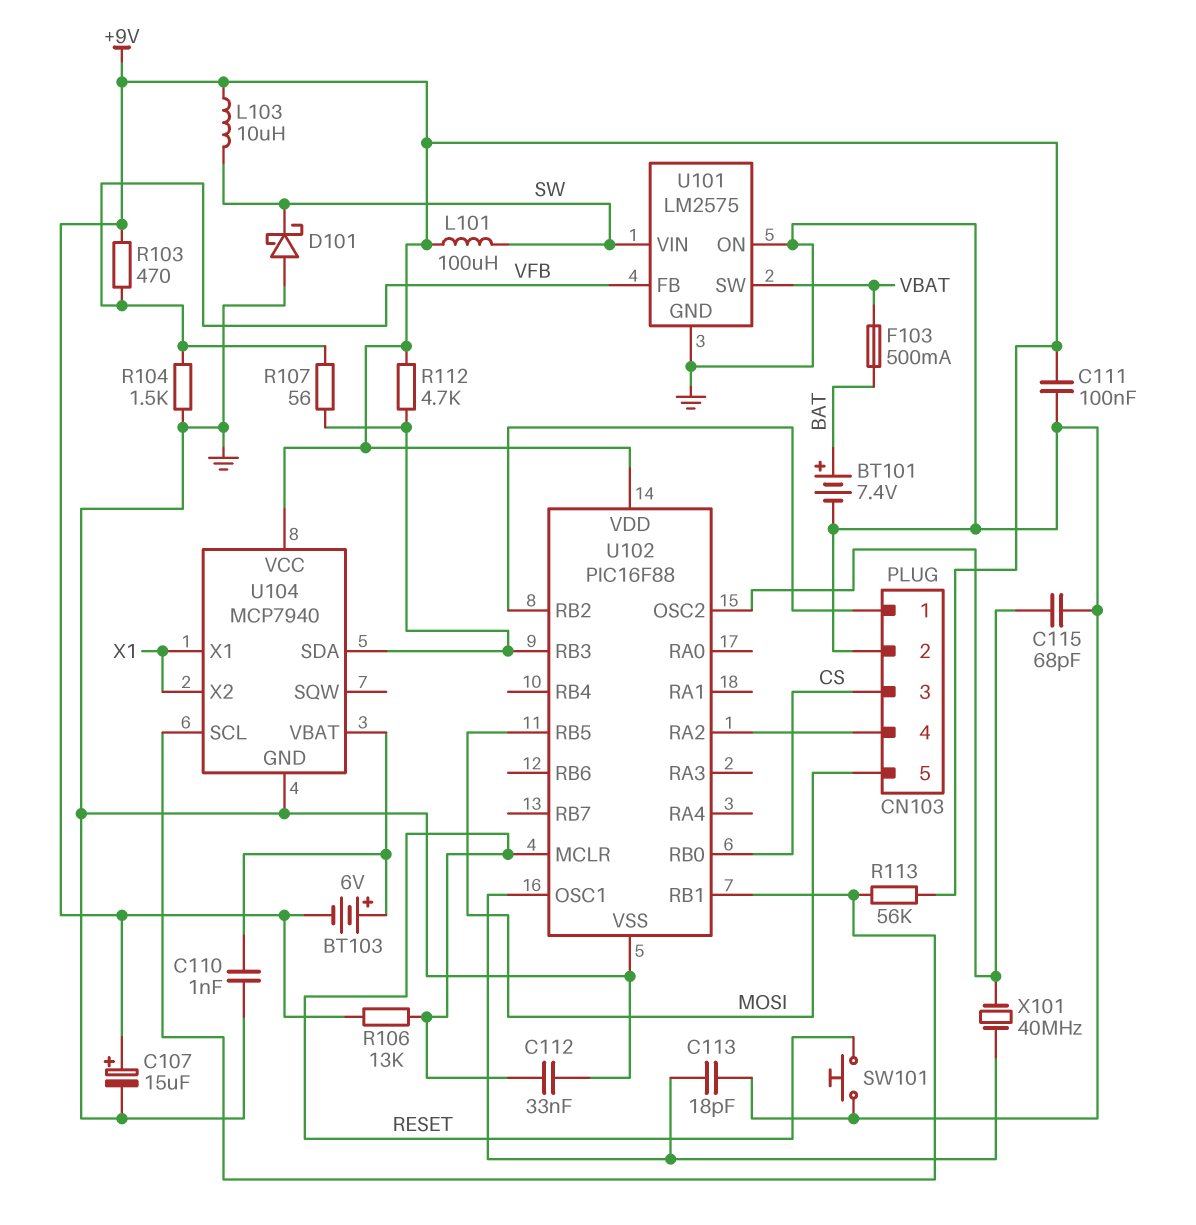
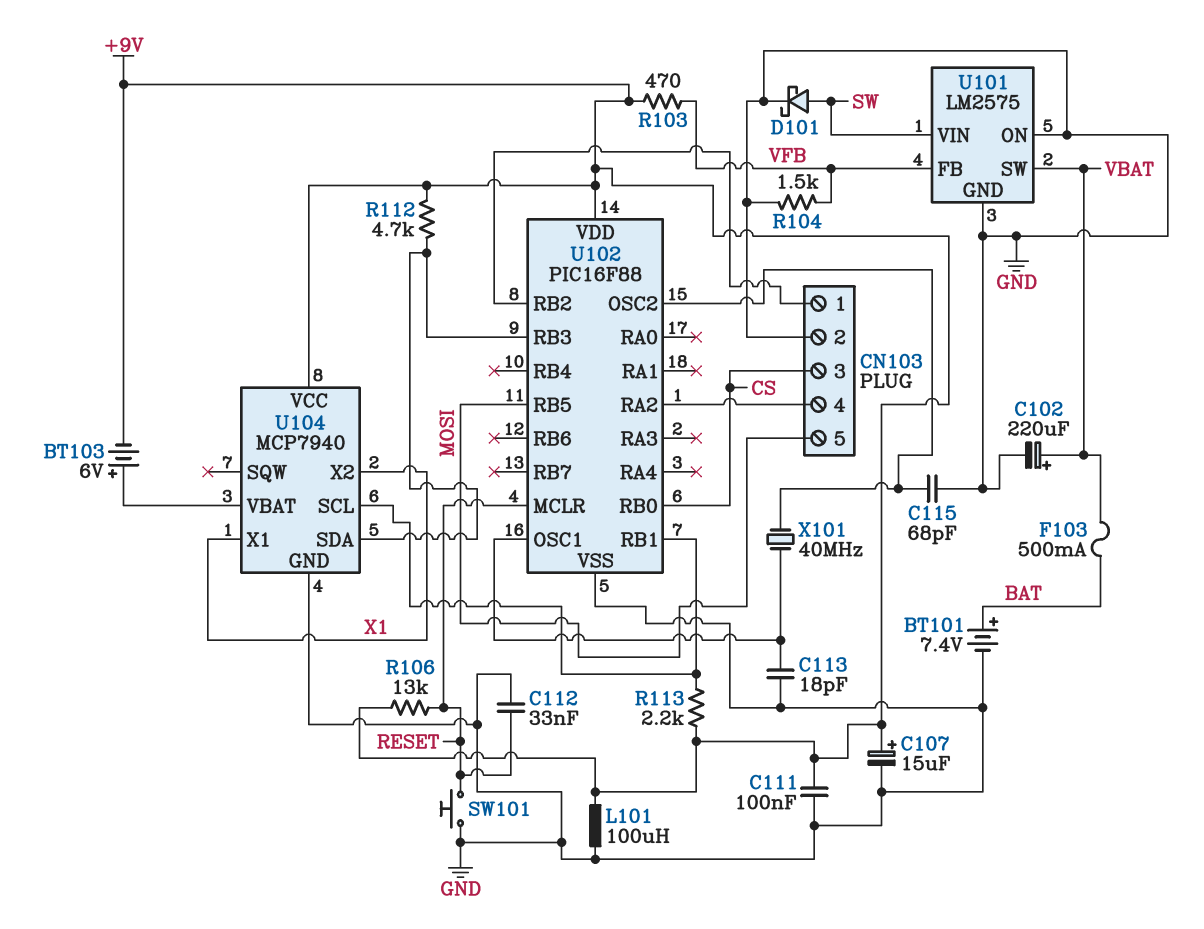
C102: none -> 220uF (plus VBAT, minus GND)
C110: 1nF (GND, U104/VBAT) -> none
D101: schottky (A GND, K SW) -> schottky (A SW, K GND)
L101: 100uH (+9V, SW) -> 100uH (+9V, GND)
L103: 10uH (+9V, SW) -> none
R107: 56 (U102/RB3, VFB) -> none
R113: 56k (+9V, U102/RB1) -> 2.2k (+9V, U102/RB1)

